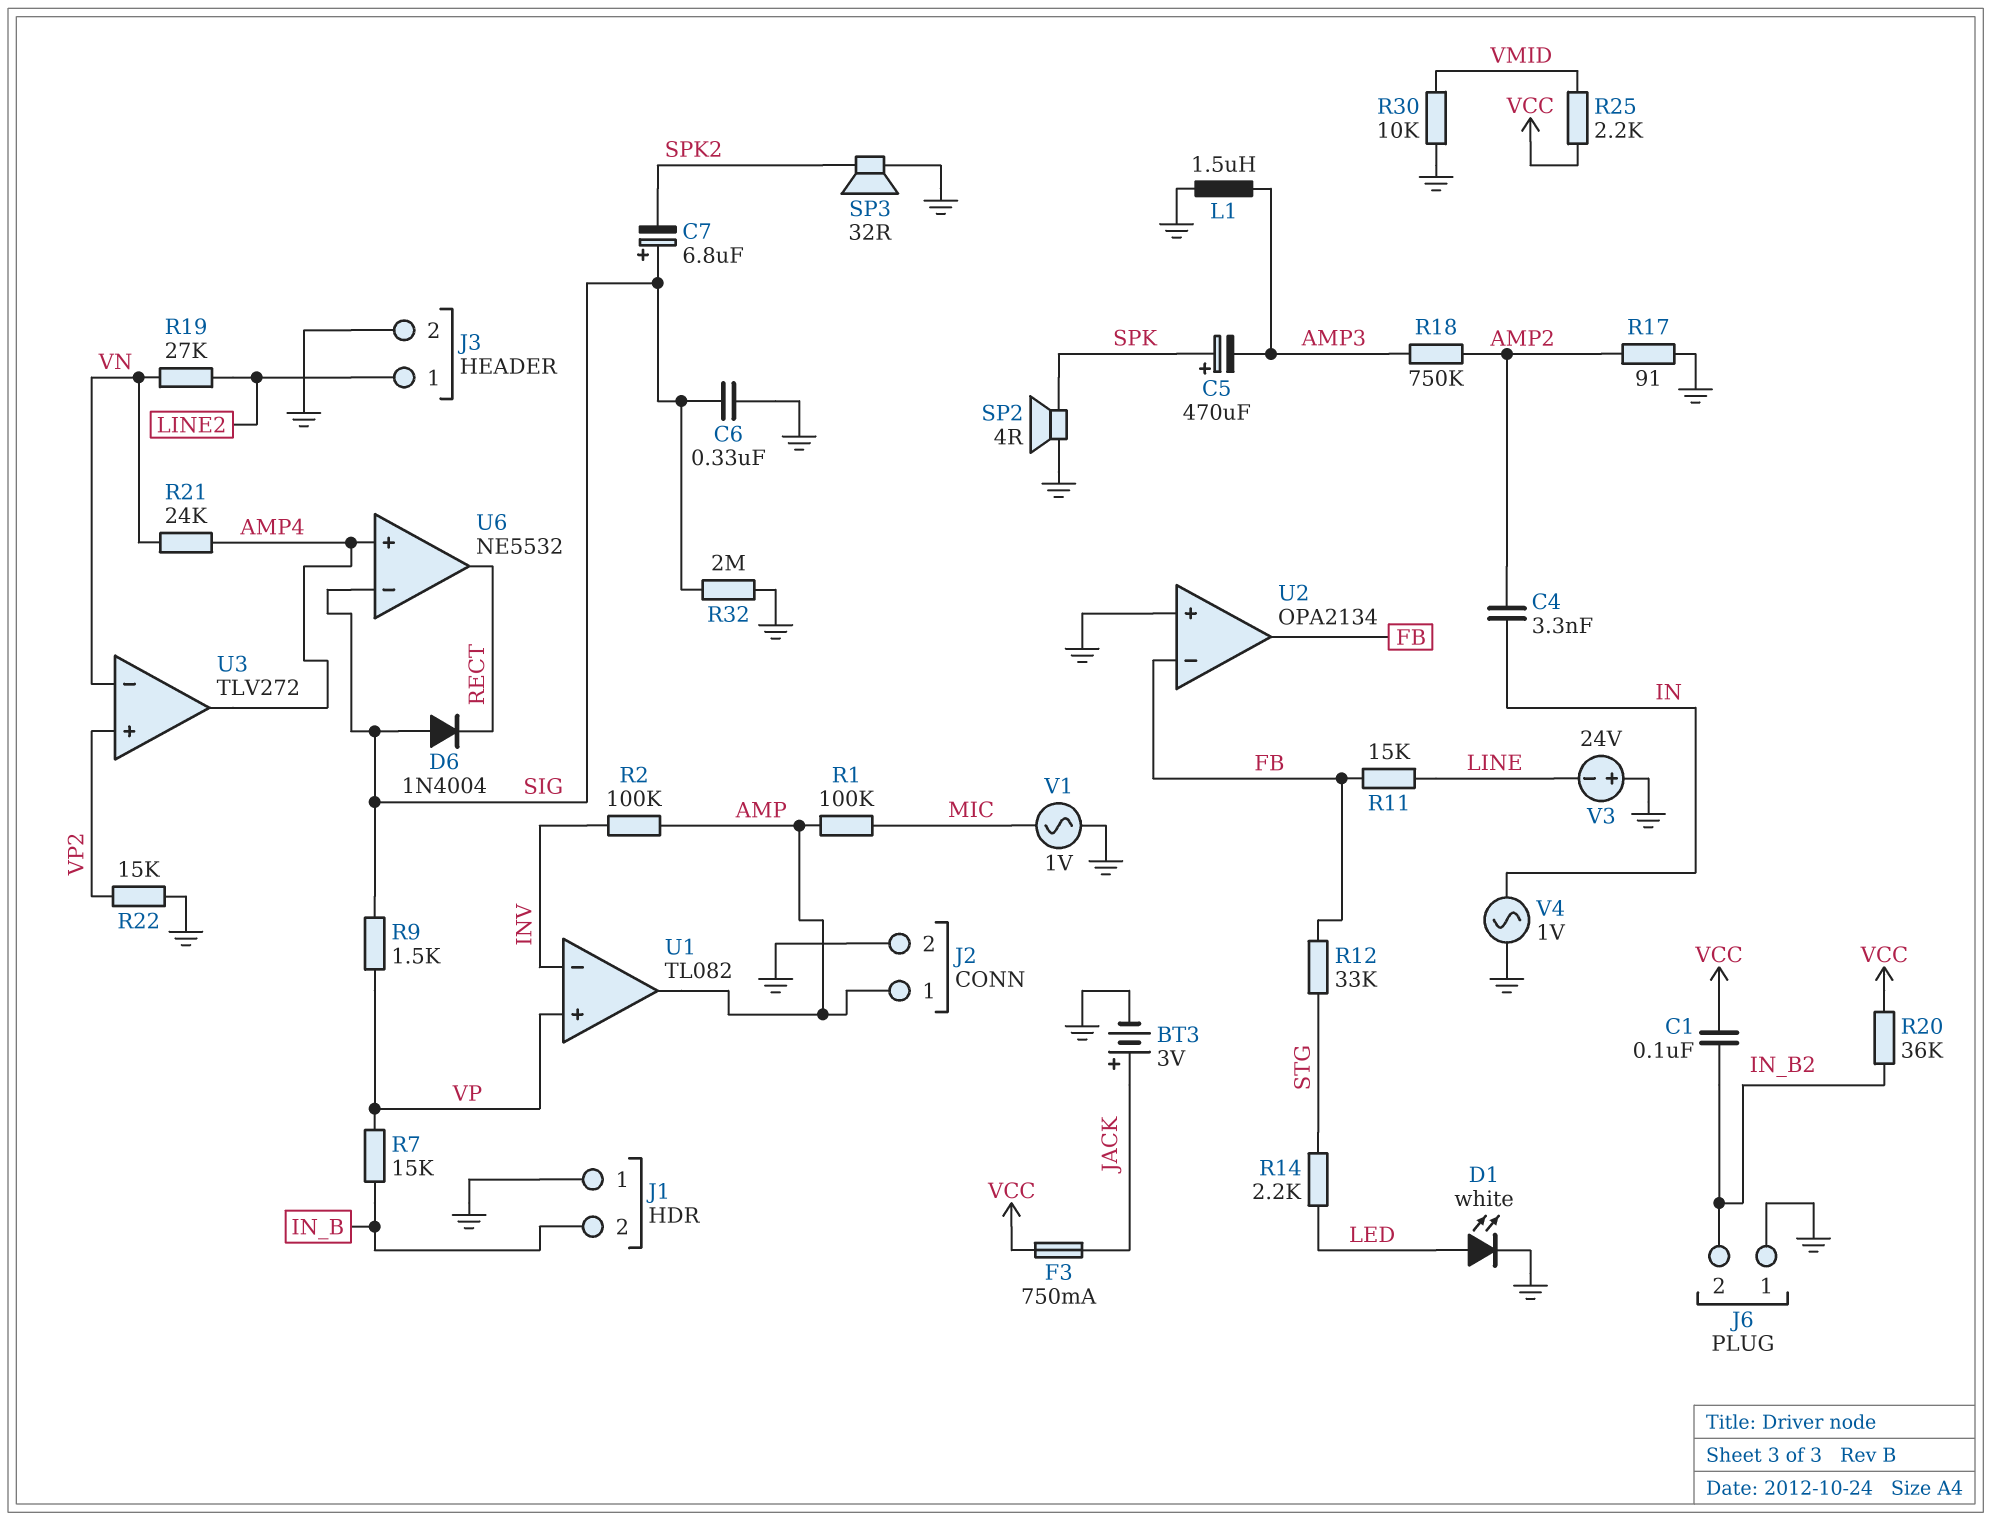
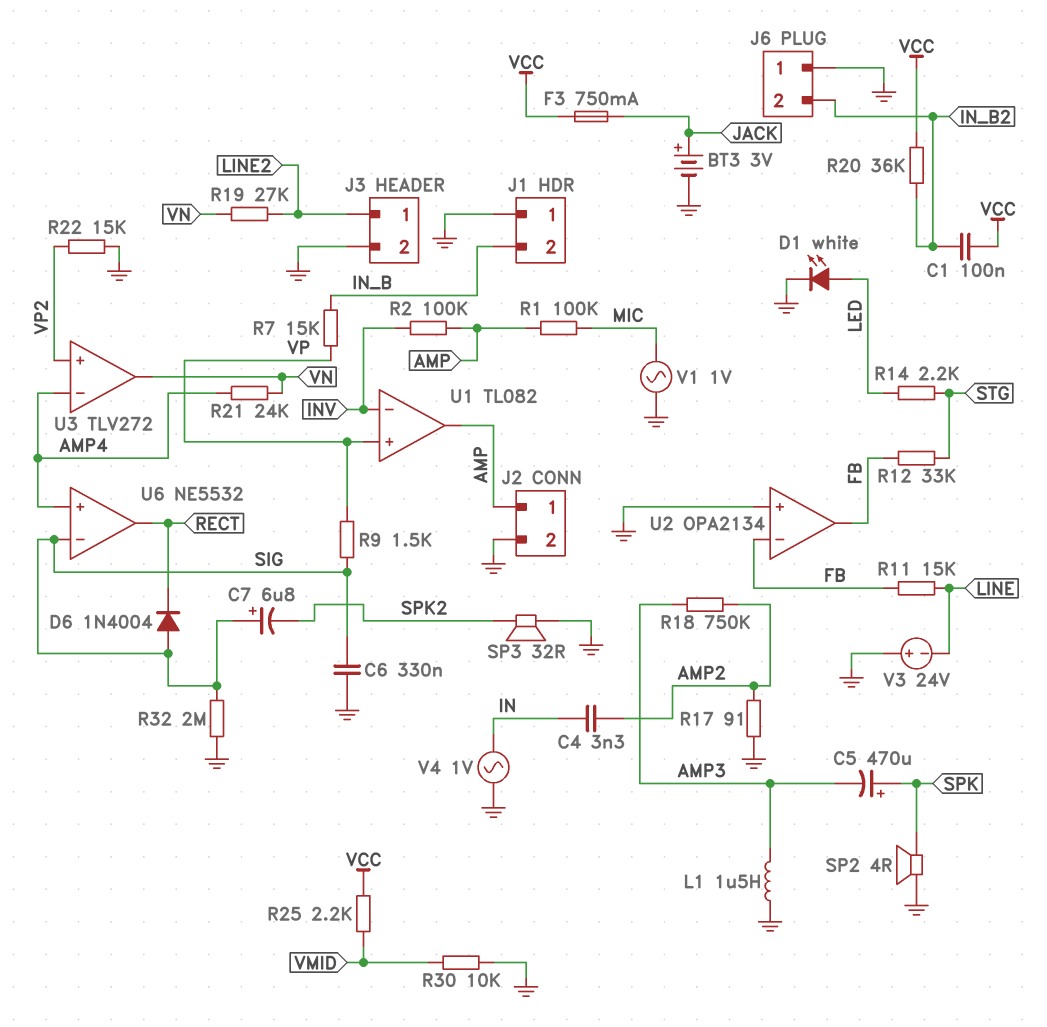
U3 pin in-: VN -> AMP4
U3 pin out: AMP4 -> VN

